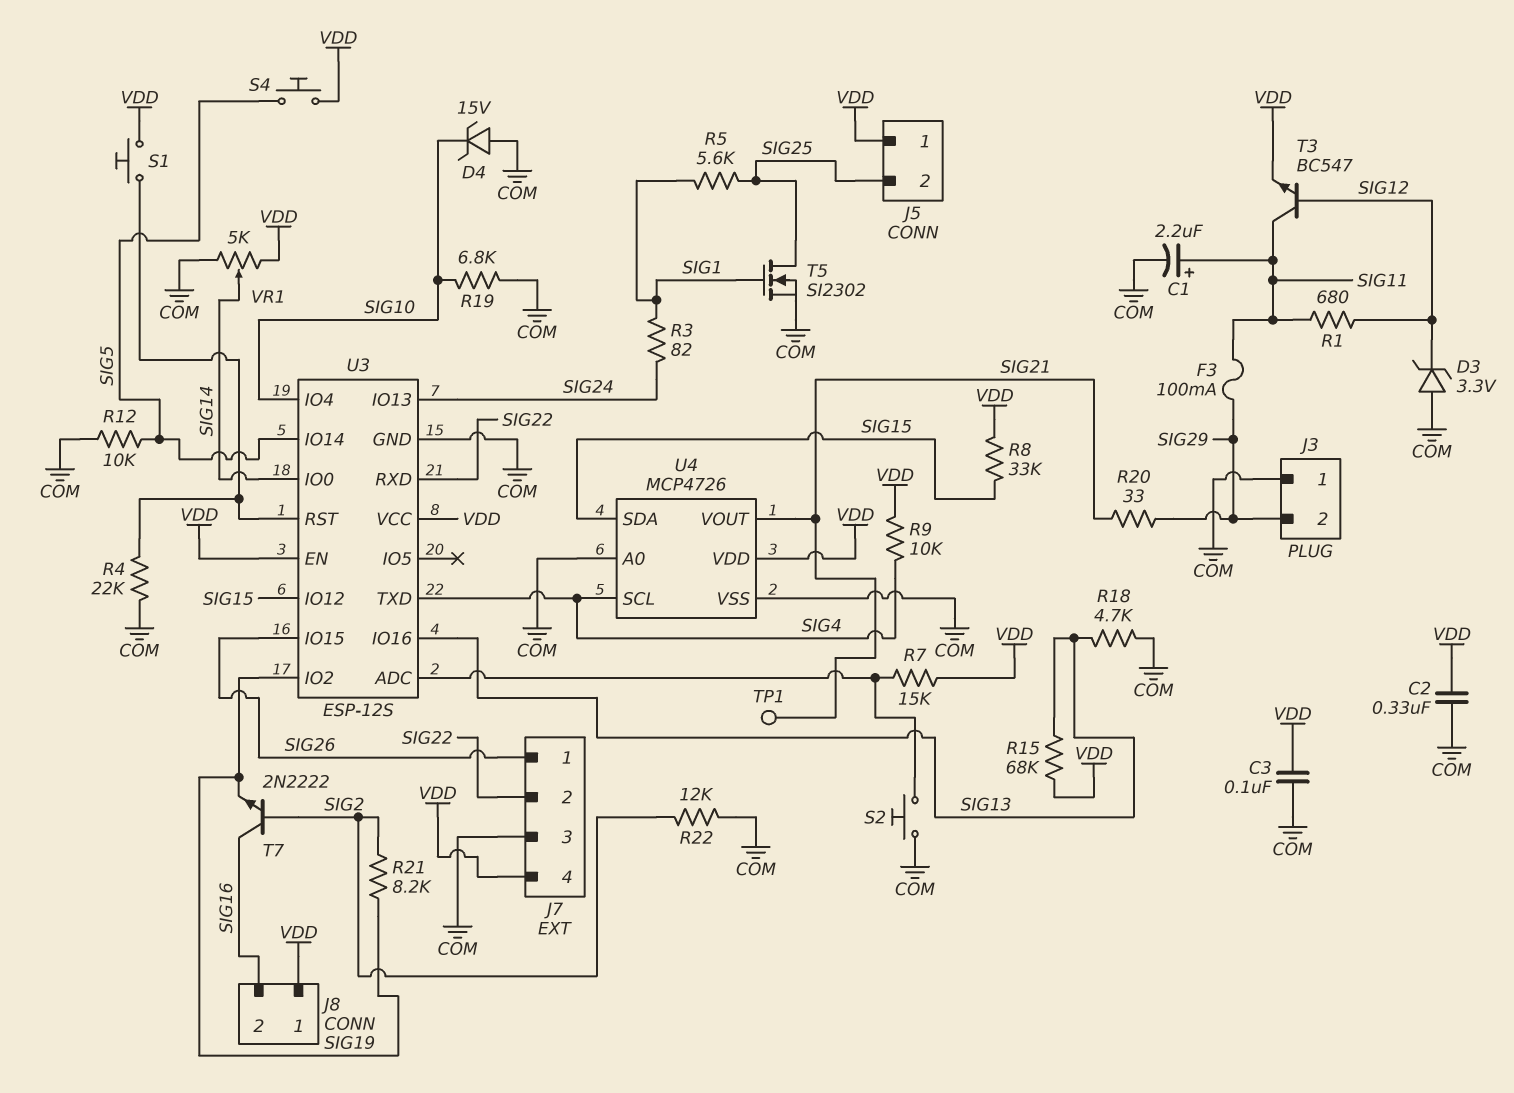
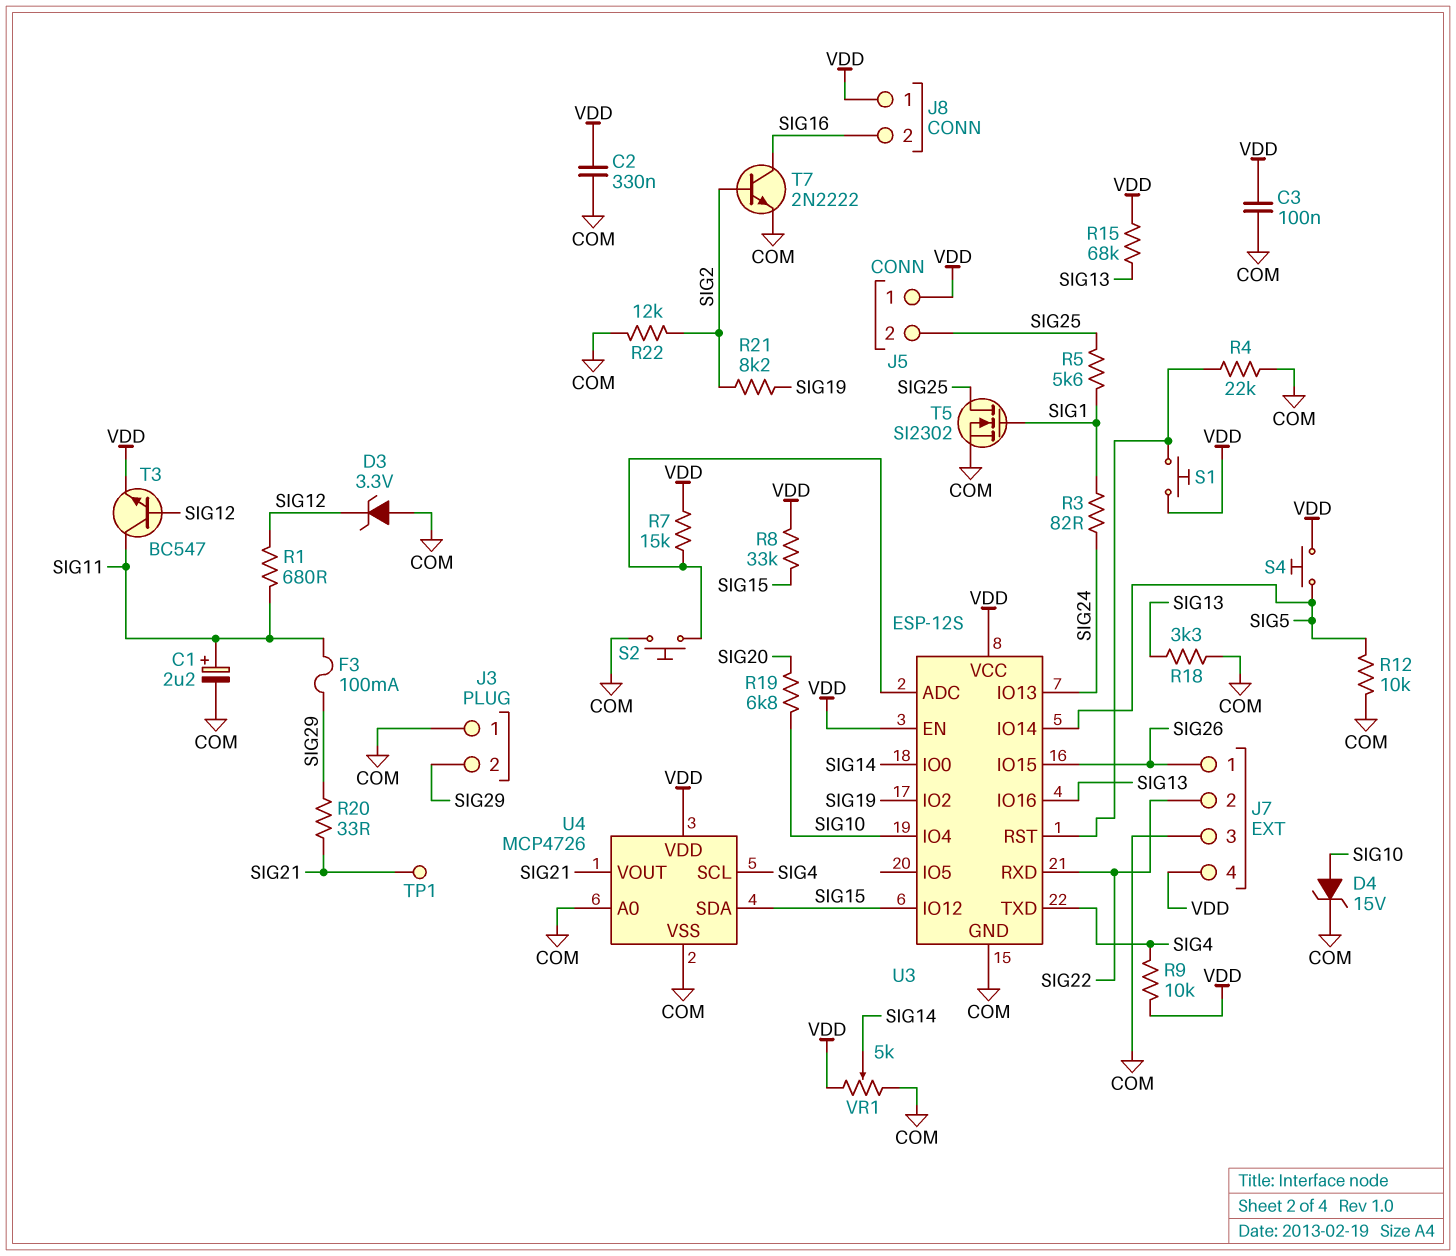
D4: zener 15V (A COM, K SIG10) -> zener 15V (A SIG10, K COM)
R18: 4.7k (COM, SIG13) -> 3.3k (COM, SIG13)
R19: 6.8k (COM, SIG10) -> 6.8k (SIG10, SIG20)
T7: NPN 2N2222 (B SIG2, C SIG16, E SIG19) -> NPN 2N2222 (B SIG2, C SIG16, E COM)

